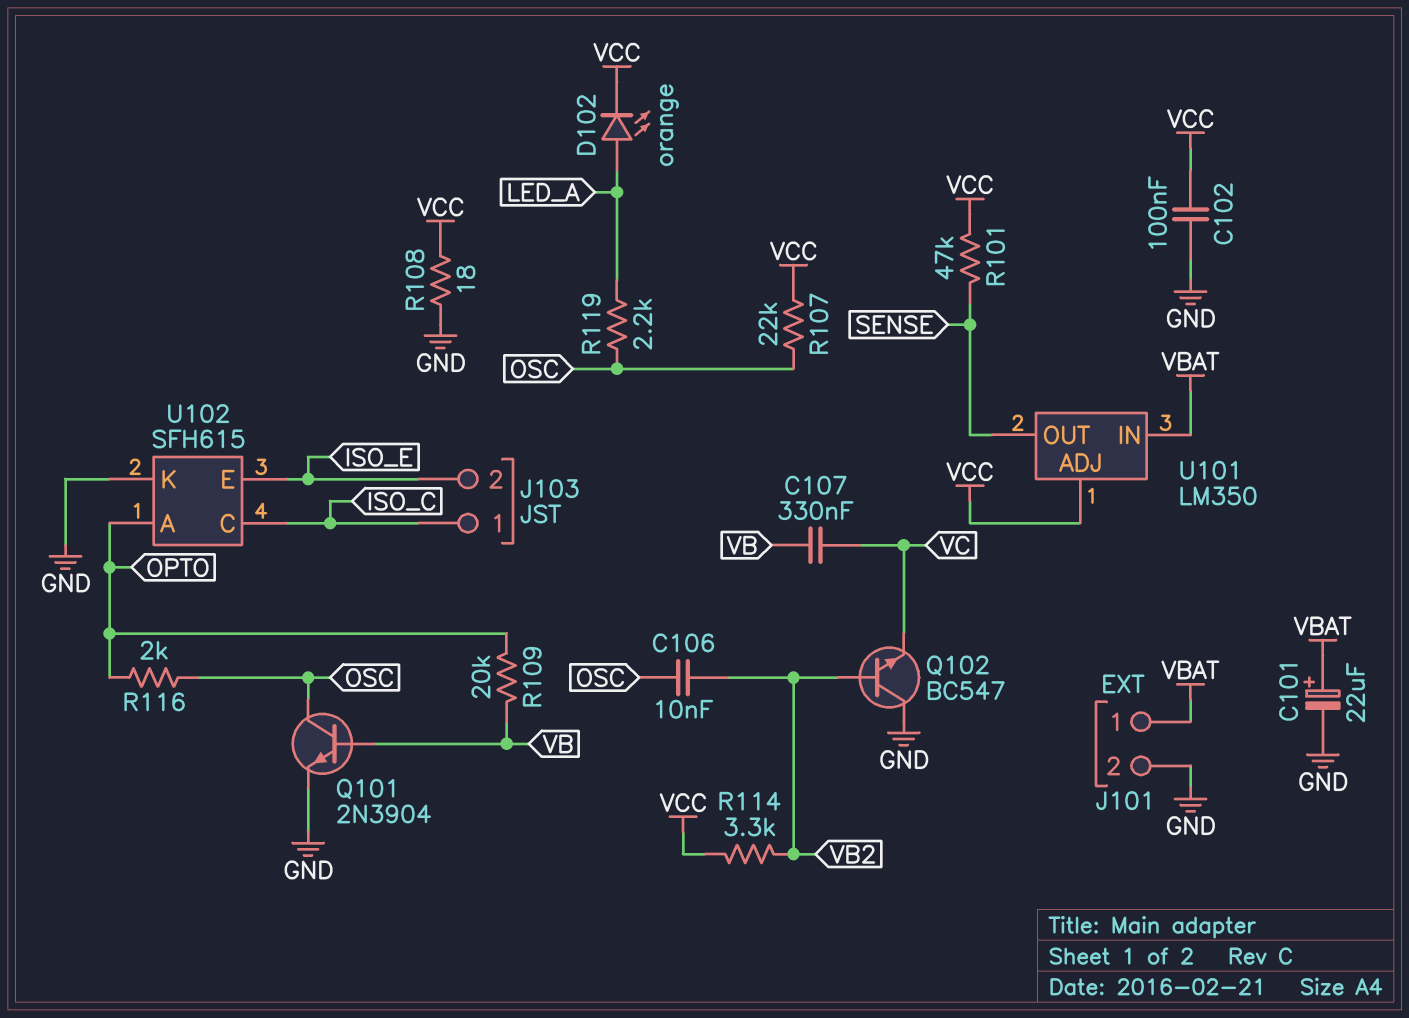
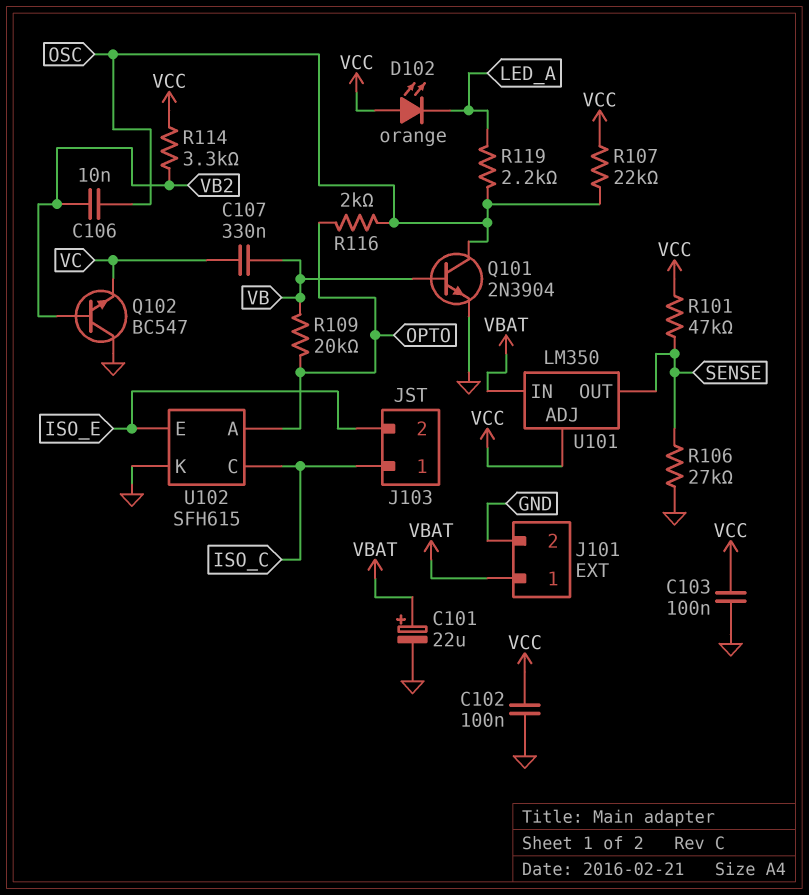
C103: none -> 100nF (GND, VCC)
D102: LED orange (A LED_A, K VCC) -> LED orange (A VCC, K LED_A)
R106: none -> 27k (GND, SENSE)
R108: 18 (GND, VCC) -> none

